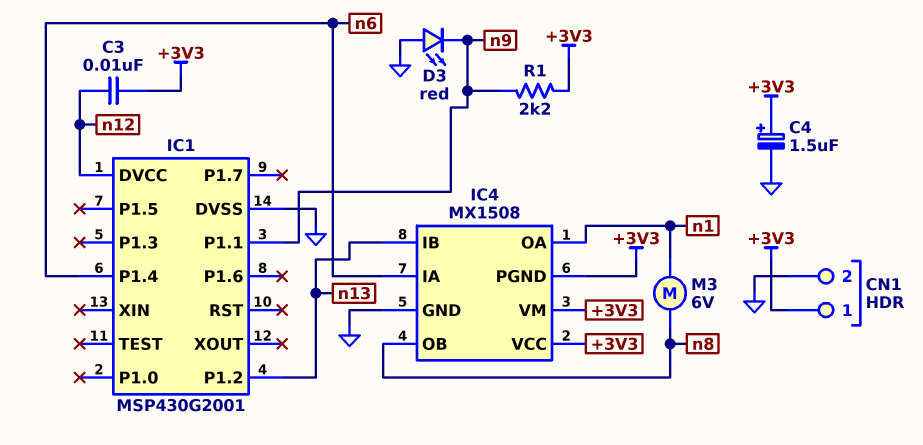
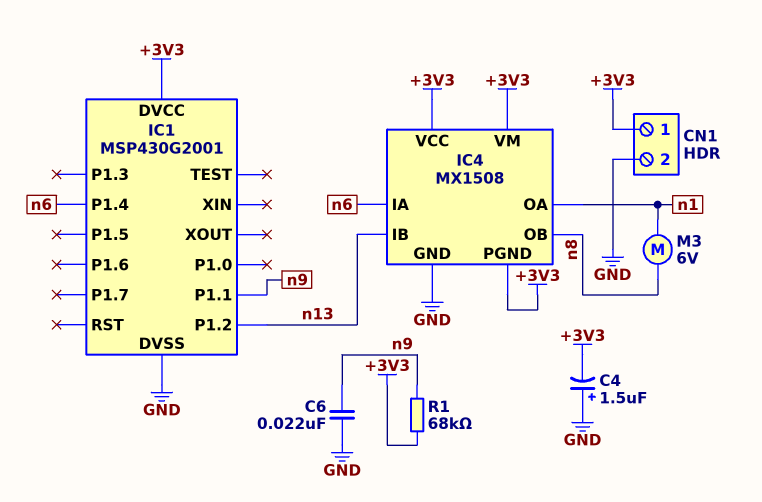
C3: 10nF (+3V3, n12) -> none
C4: 1.5uF (plus +3V3, minus GND) -> 1.5uF (plus GND, minus +3V3)
C6: none -> 22nF (GND, n9)
D3: LED red (A GND, K n9) -> none
IC1 pin DVCC: n12 -> +3V3
R1: 2.2k (+3V3, n9) -> 68k (+3V3, n9)

